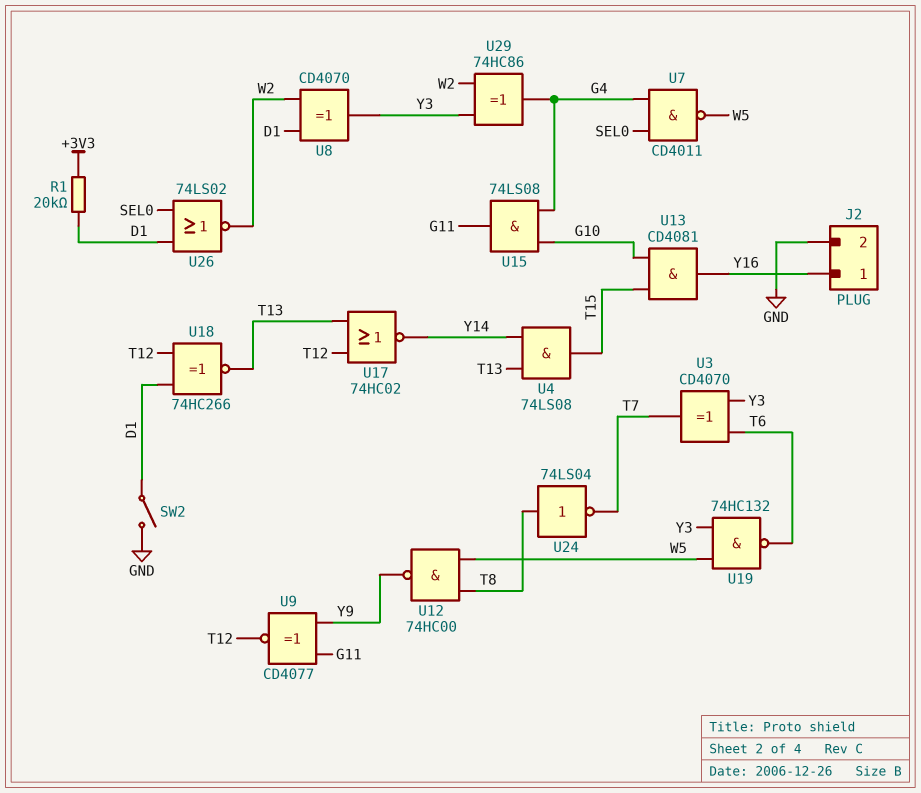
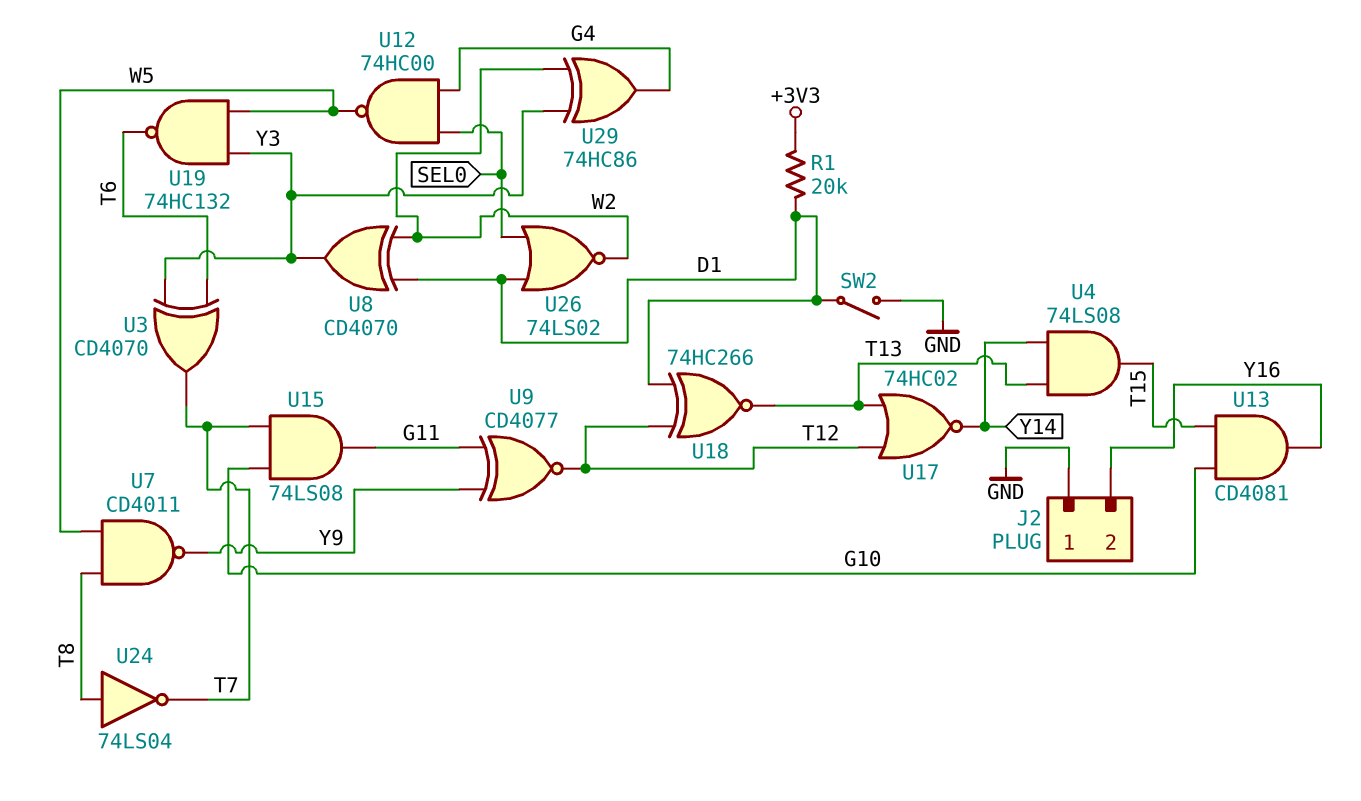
J2 pin 1: Y16 -> GND
J2 pin 2: GND -> Y16
U7: NAND CD4011 (in G4, in SEL0, out W5) -> NAND CD4011 (in T8, in W5, out Y9)
U12: NAND 74HC00 (in T8, in W5, out Y9) -> NAND 74HC00 (in G4, in SEL0, out W5)
U15: AND 74LS08 (in G4, in G10, out G11) -> AND 74LS08 (in G10, in T7, out G11)

